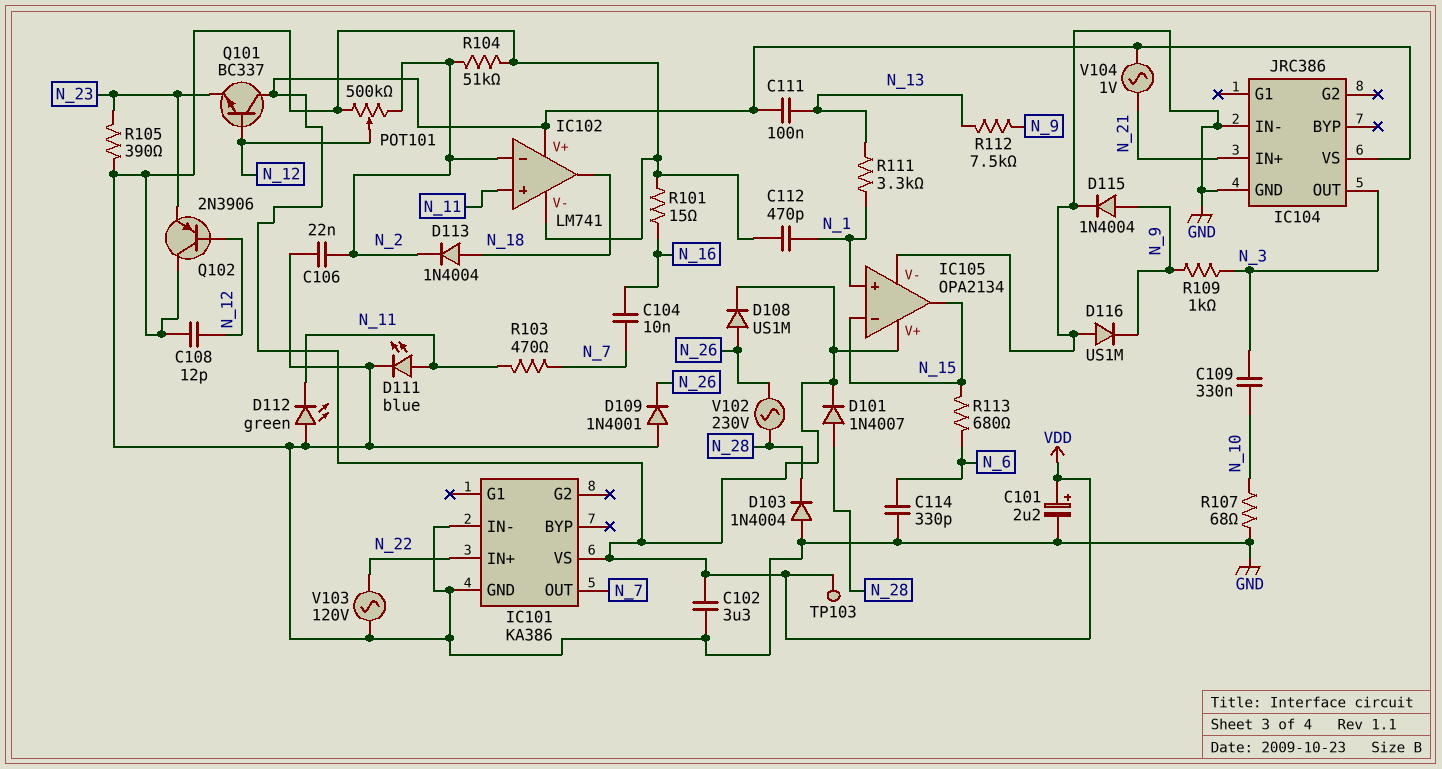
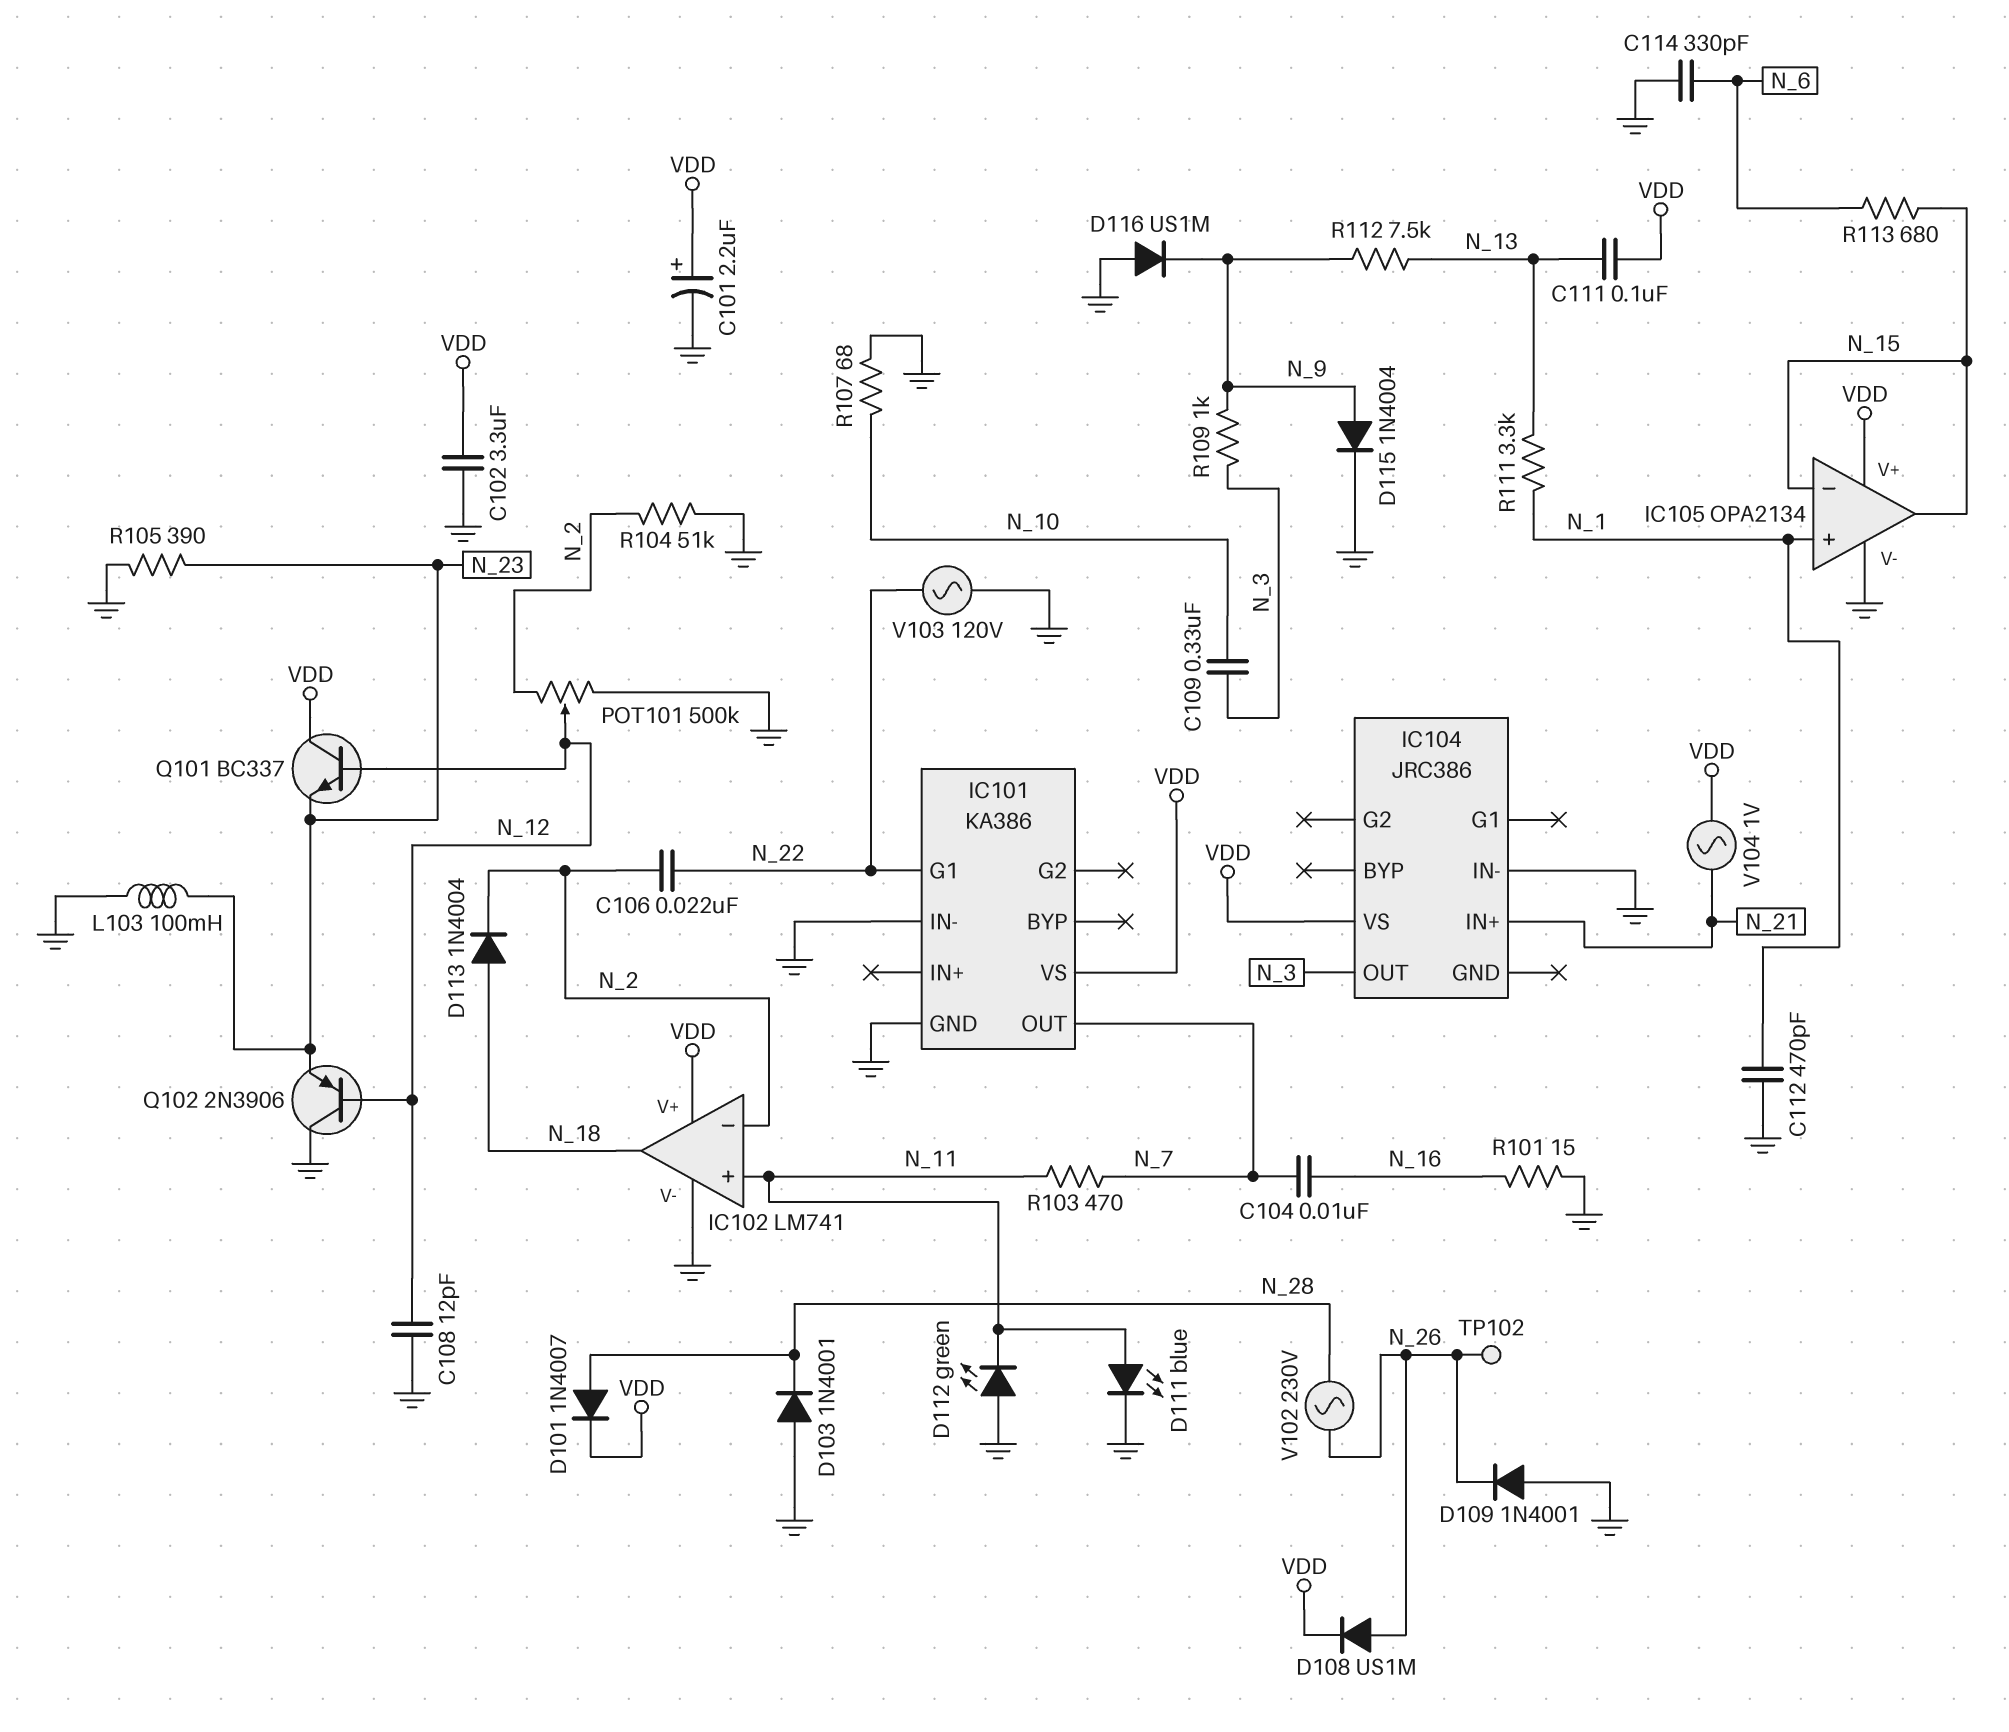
C106: 22nF (GND, N_2) -> 22nF (N_2, N_22)
D103: diode 1N4004 (A GND, K N_28) -> diode 1N4001 (A GND, K N_28)
IC101 pin G1: none -> N_22
IC101 pin IN+: N_22 -> none
IC104 pin GND: GND -> none
L103: none -> 100mH (GND, N_23)
TP102: none -> test point (N_26)
TP103: test point (VDD) -> none

